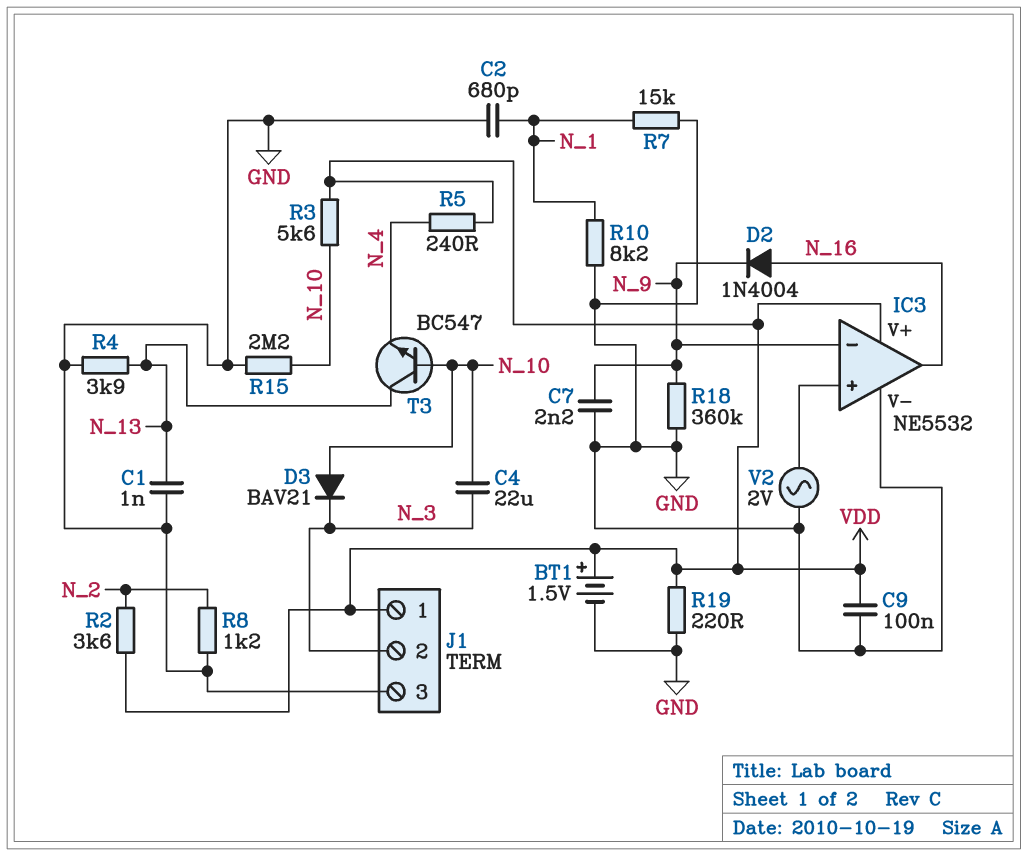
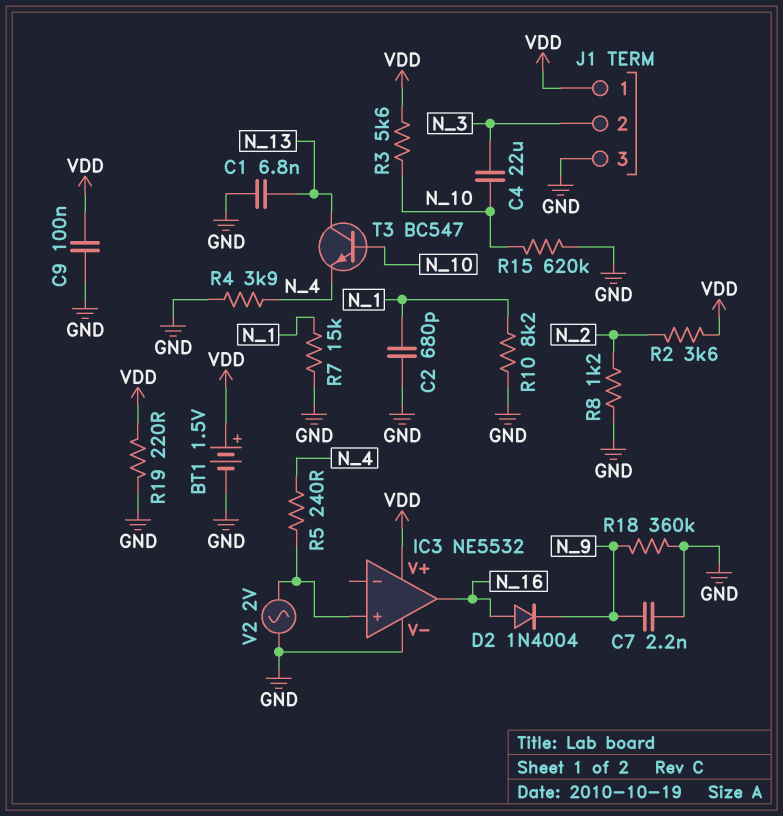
C1: 1nF (GND, N_13) -> 6.8nF (GND, N_13)
D3: diode BAV21 (A N_10, K N_3) -> none
IC3 pin in-: N_9 -> none
R4: 3.9k (GND, N_13) -> 3.9k (GND, N_4)
R5: 240 (N_4, VDD) -> 240 (IC3/in+, N_4)
R15: 2.2M (GND, N_10) -> 620k (GND, N_10)

